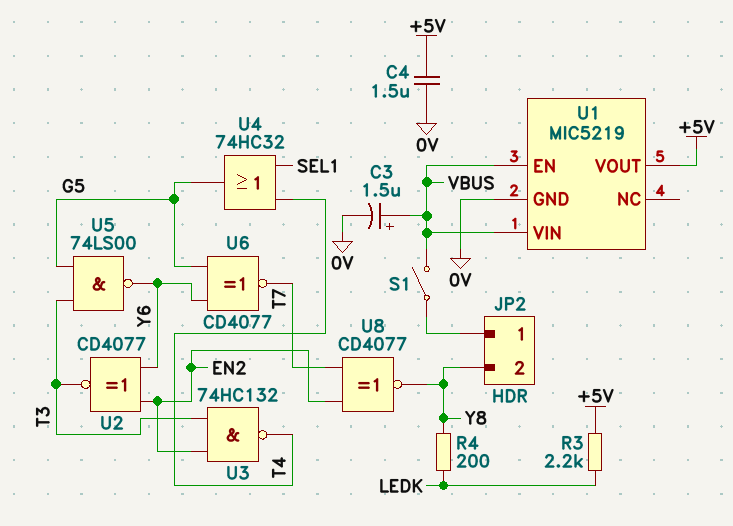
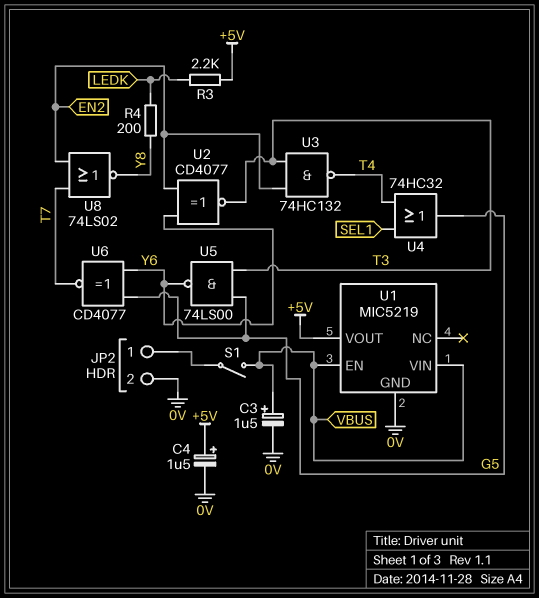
C4: 1.5uF (+5V, 0V) -> 1.5uF (plus +5V, minus 0V)
JP2 pin 2: Y8 -> 0V
U8: XNOR CD4077 (in EN2, in T7, out Y8) -> NOR 74LS02 (in EN2, in T7, out Y8)

